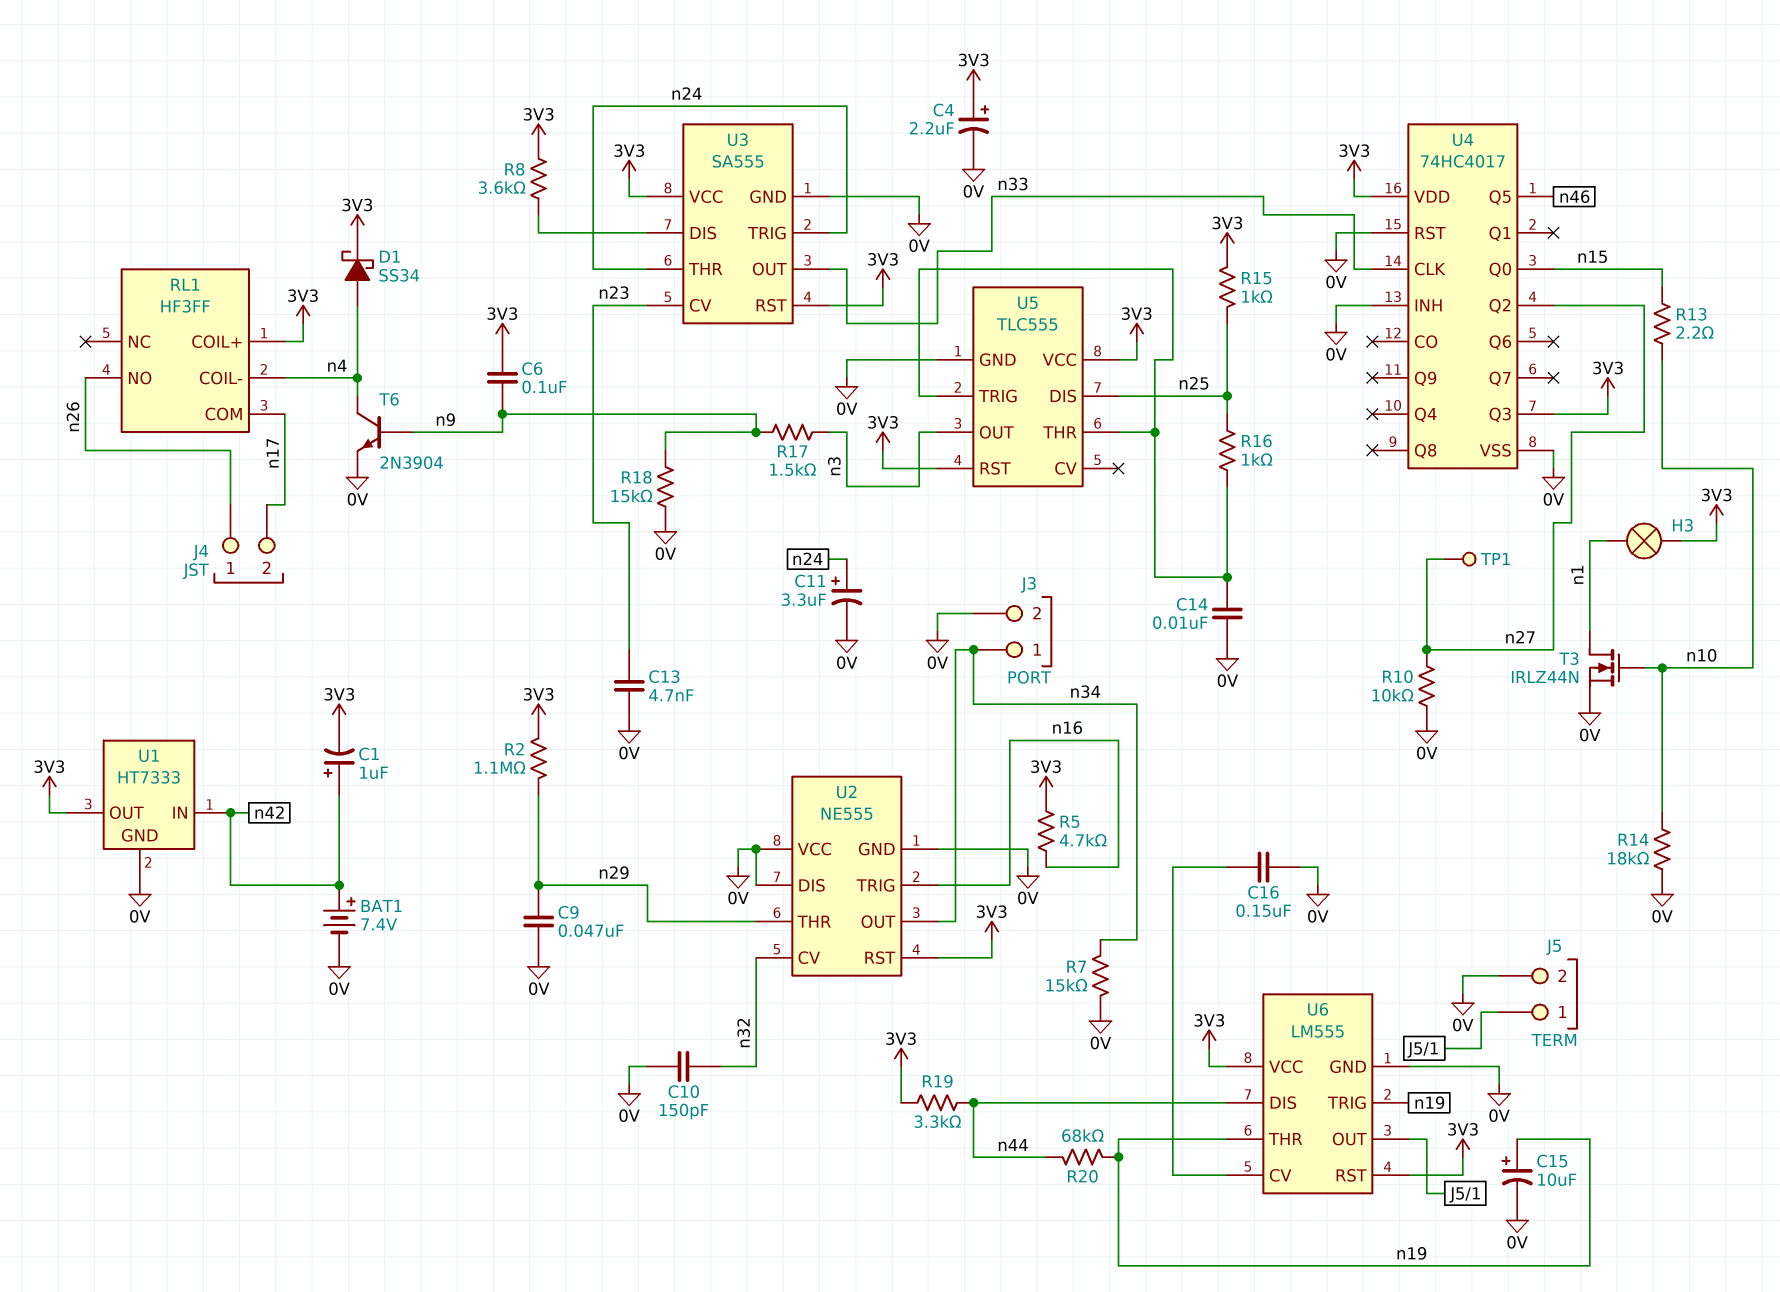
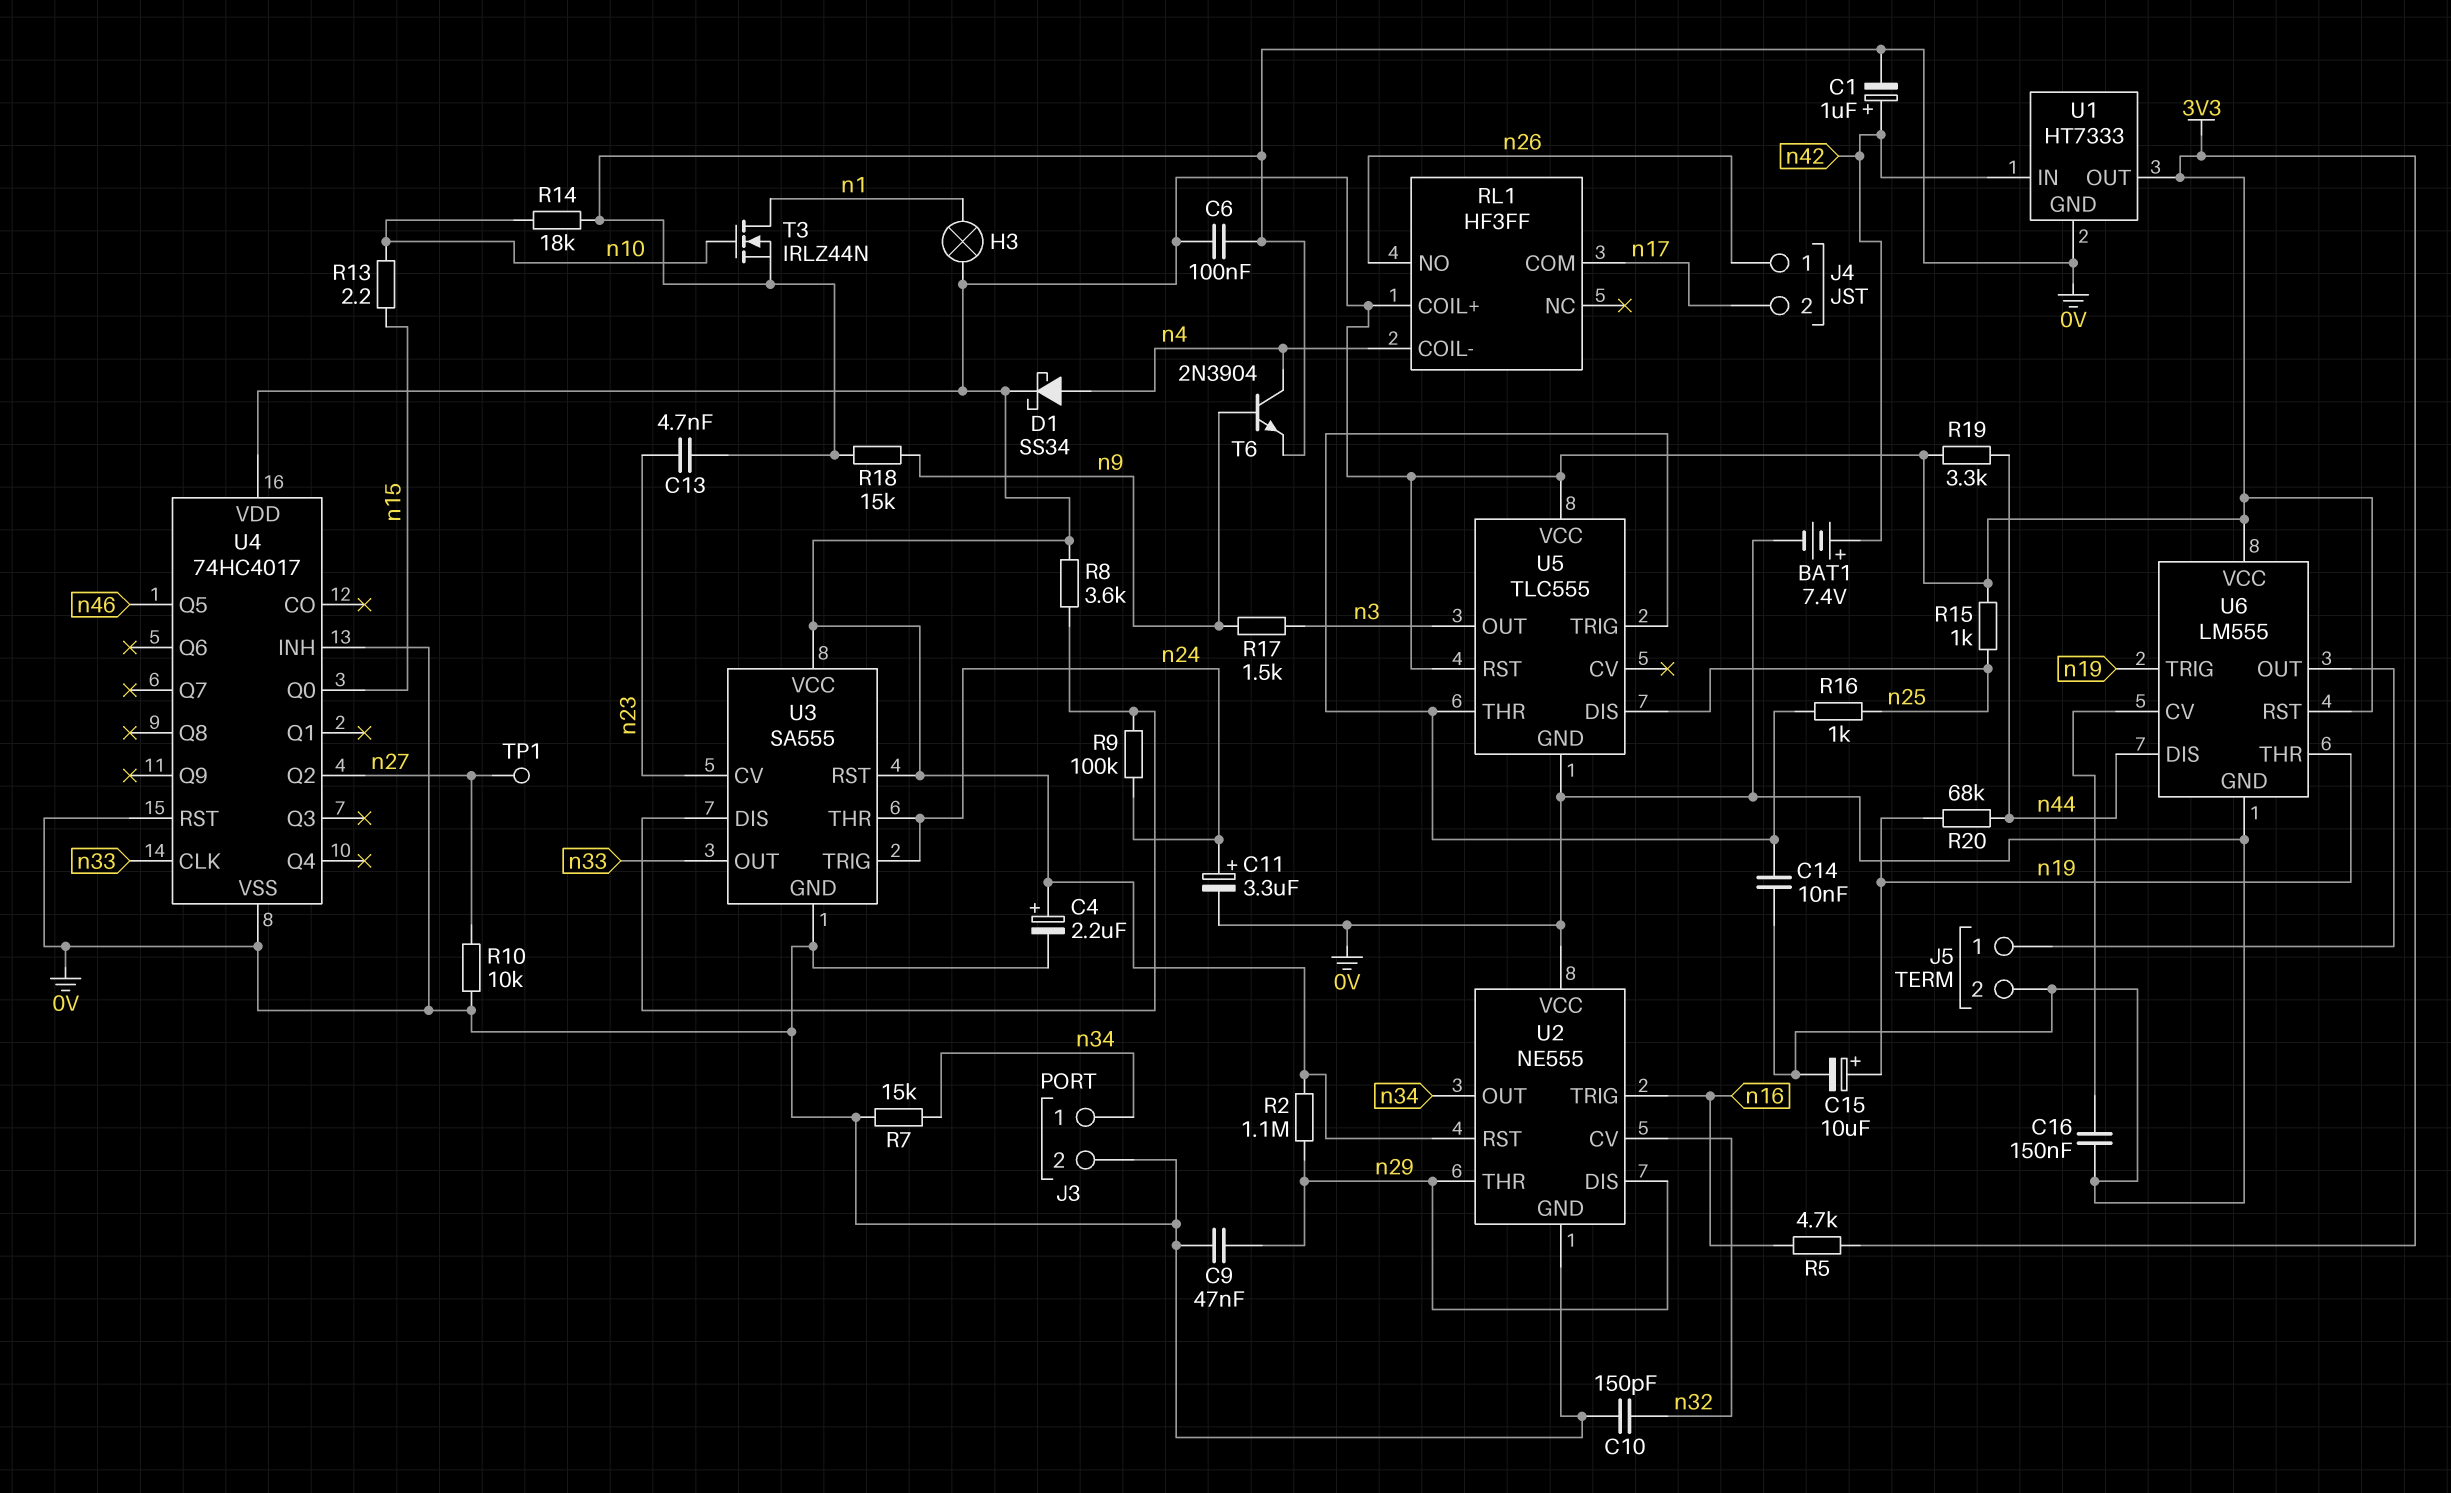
C1: 1uF (plus n42, minus 3V3) -> 1uF (plus n42, minus 0V)
C6: 100nF (3V3, n9) -> 100nF (0V, 3V3)
R9: none -> 100k (U3/DIS, n24)
U2 pin DIS: 0V -> n29
U4 pin Q3: 3V3 -> none

